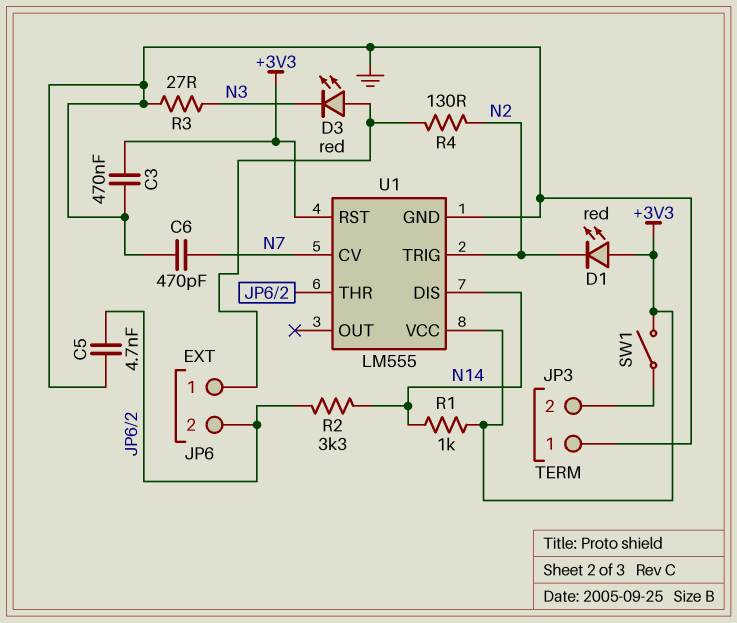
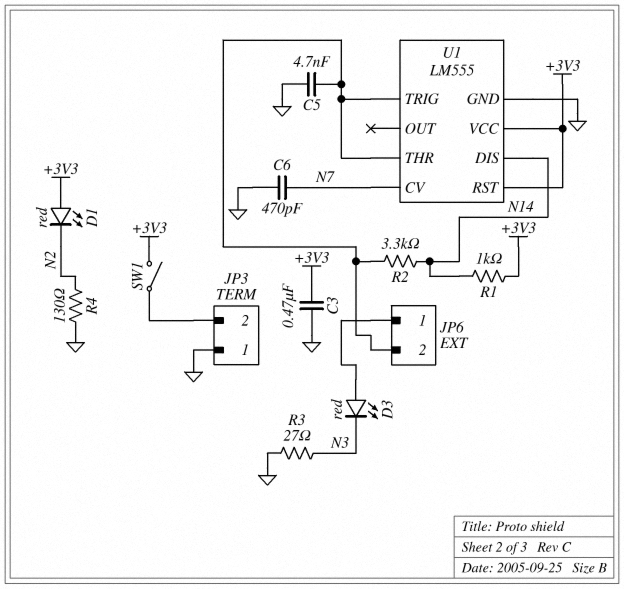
R4: 130 (JP6/1, N2) -> 130 (GND, N2)
U1 pin TRIG: N2 -> JP6/2

